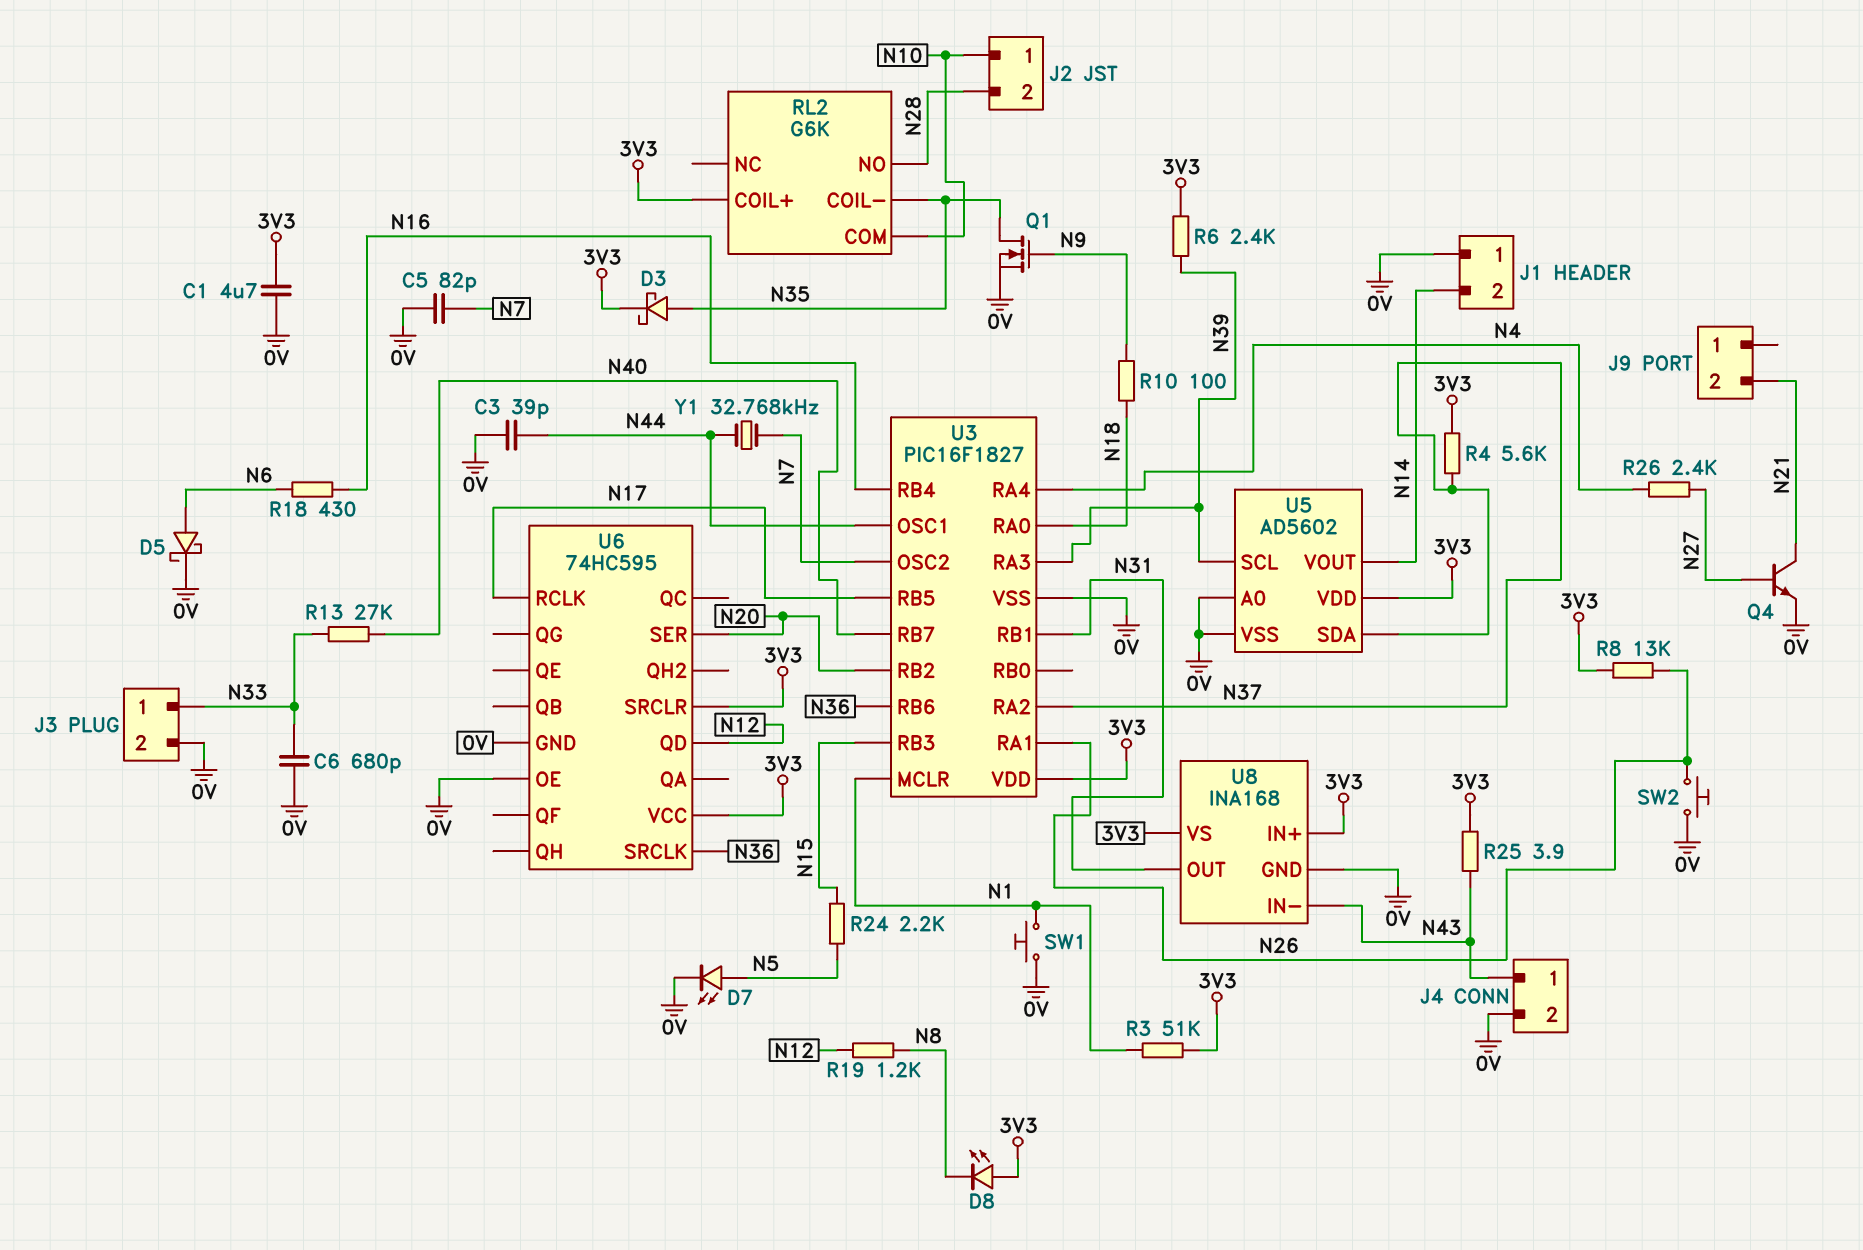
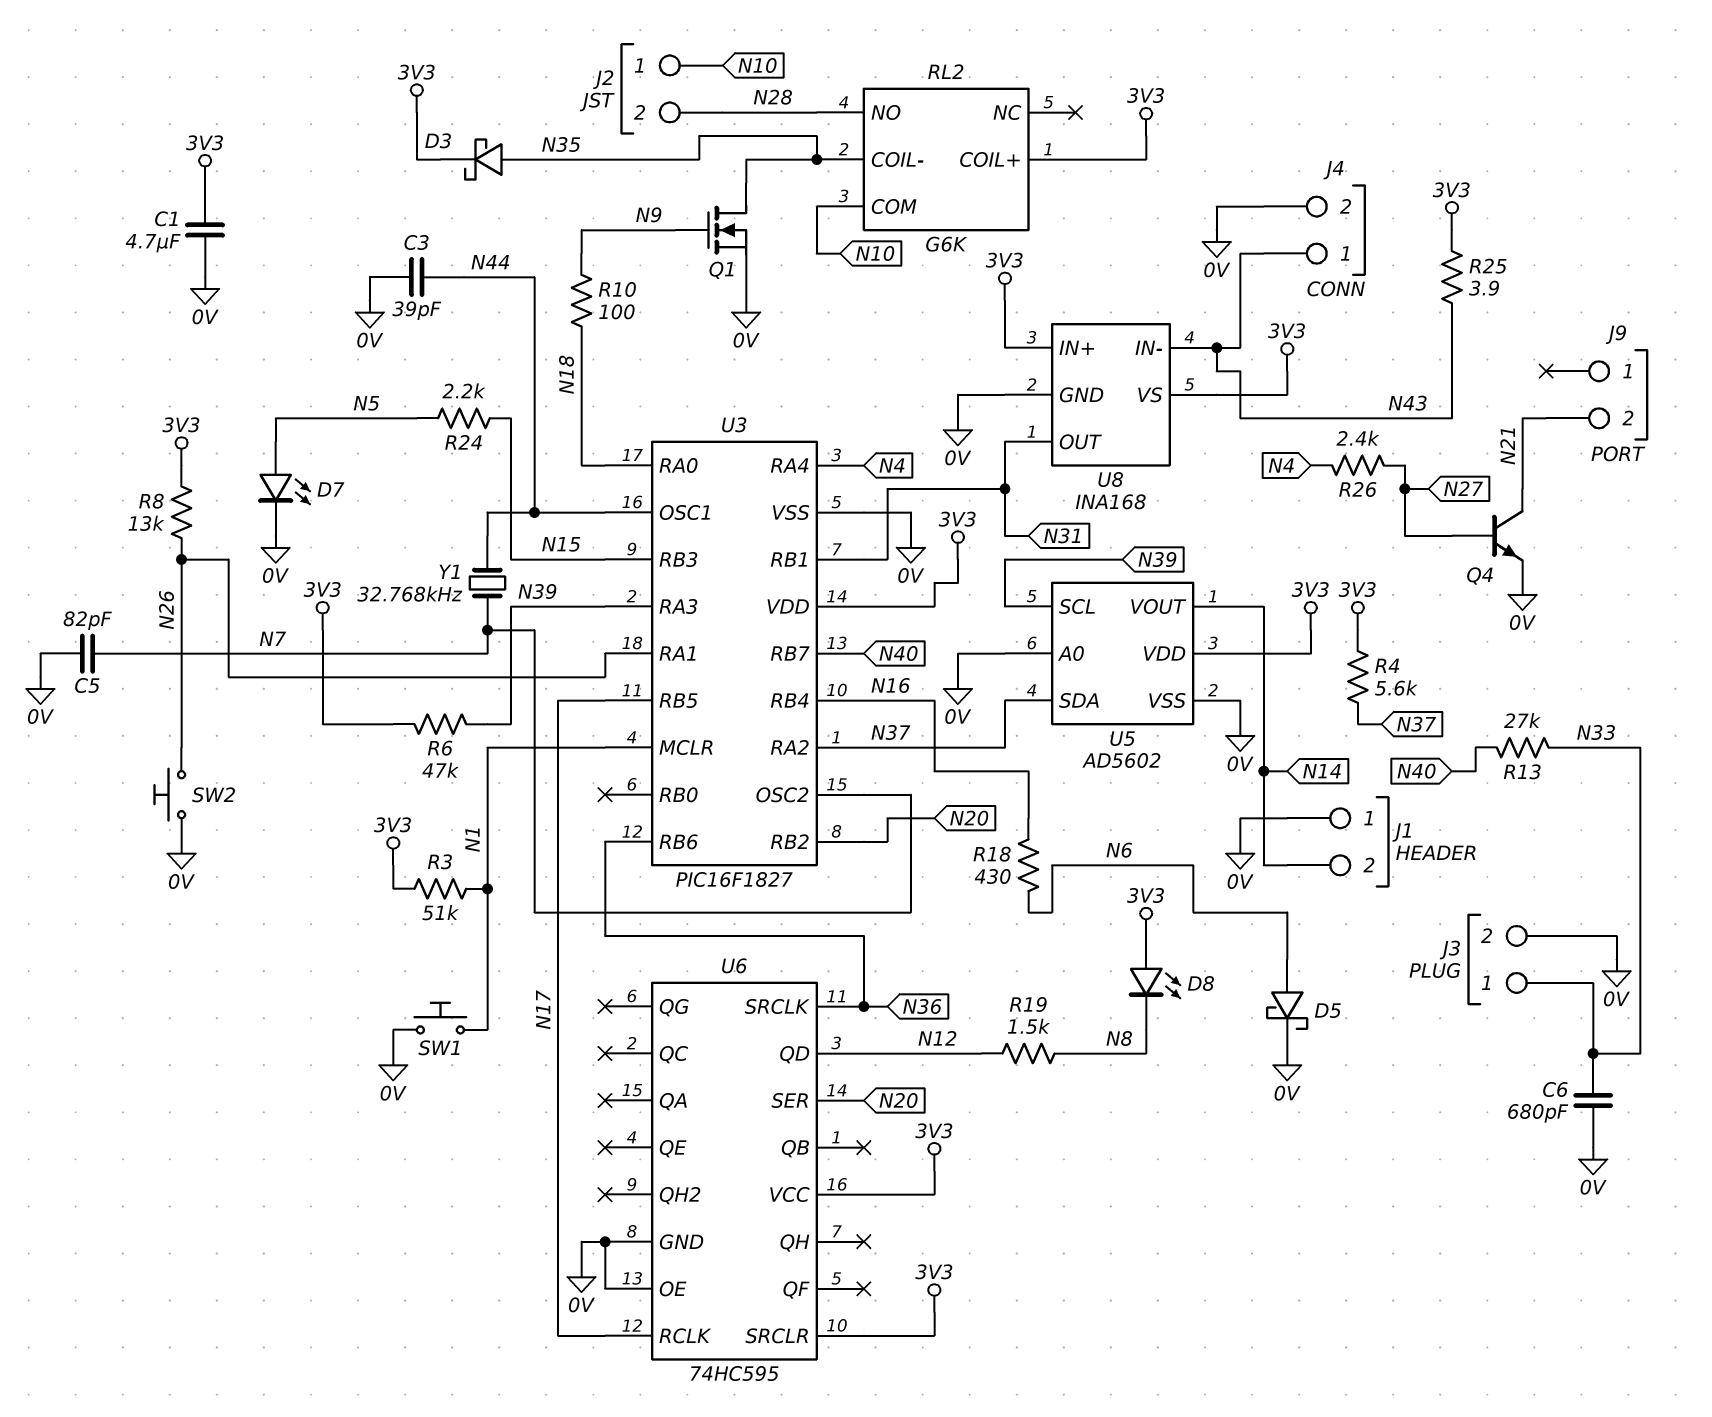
R6: 2.4k (3V3, N39) -> 47k (3V3, N39)
R19: 1.2k (N8, N12) -> 1.5k (N8, N12)

